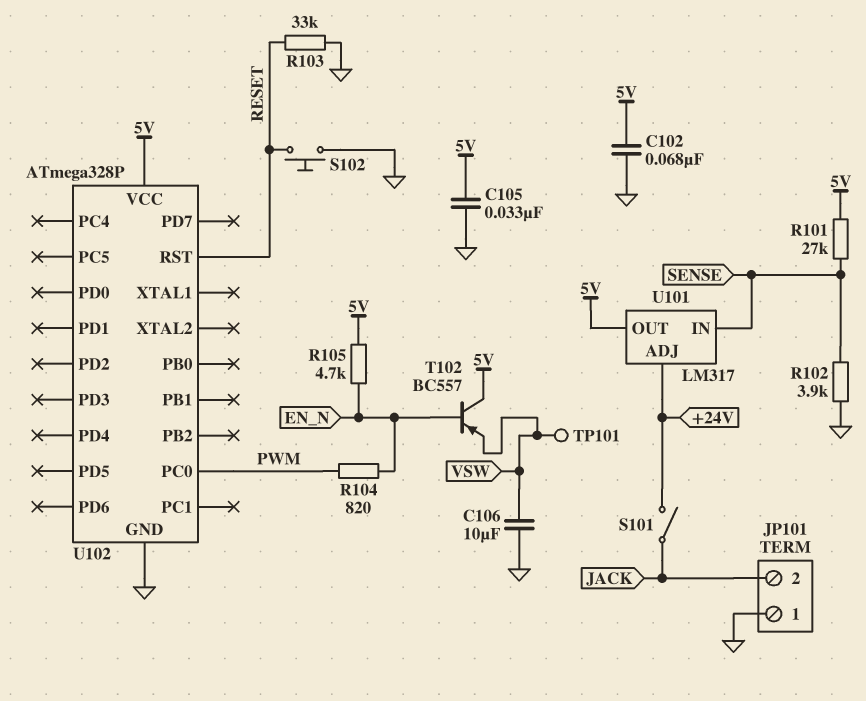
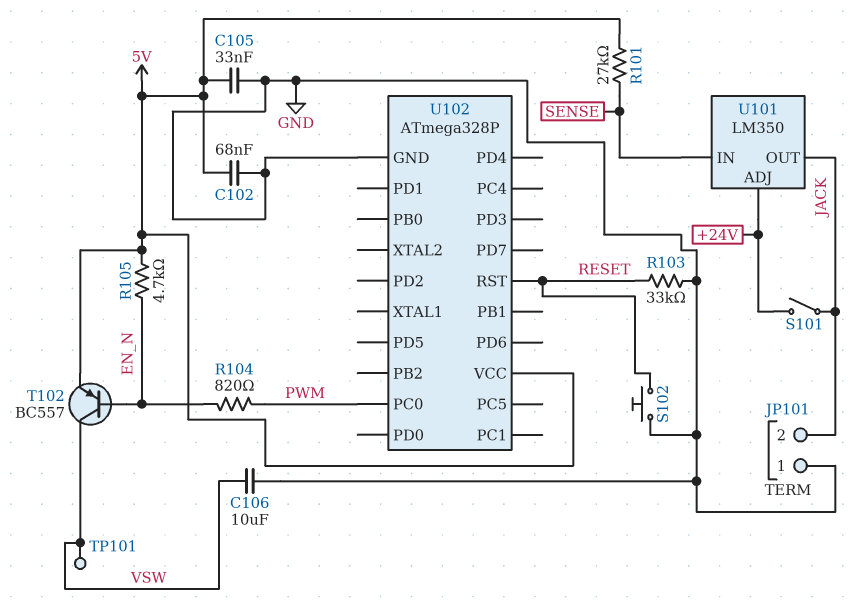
R102: 3.9k (GND, SENSE) -> none
T102: PNP BC557 (B EN_N, C 5V, E VSW) -> PNP BC557 (B EN_N, C VSW, E 5V)
U101: LM317 -> LM350
U101 pin OUT: 5V -> JACK

